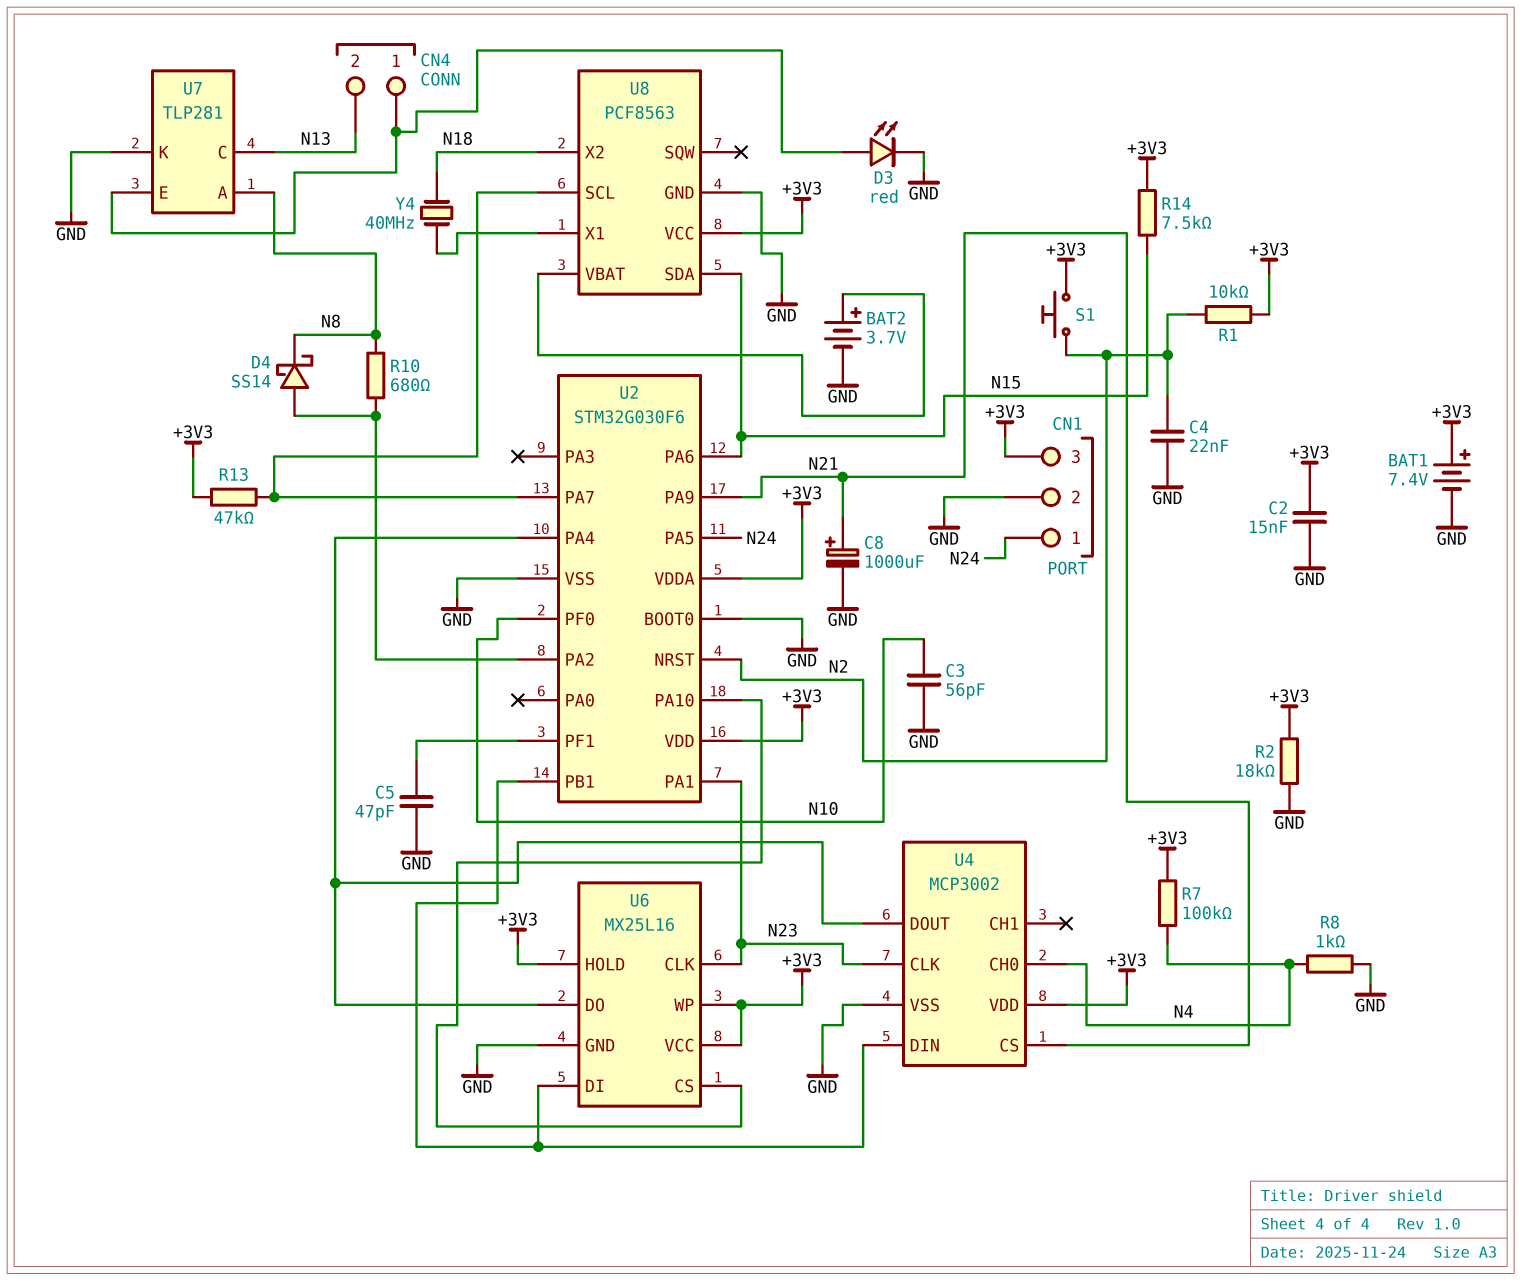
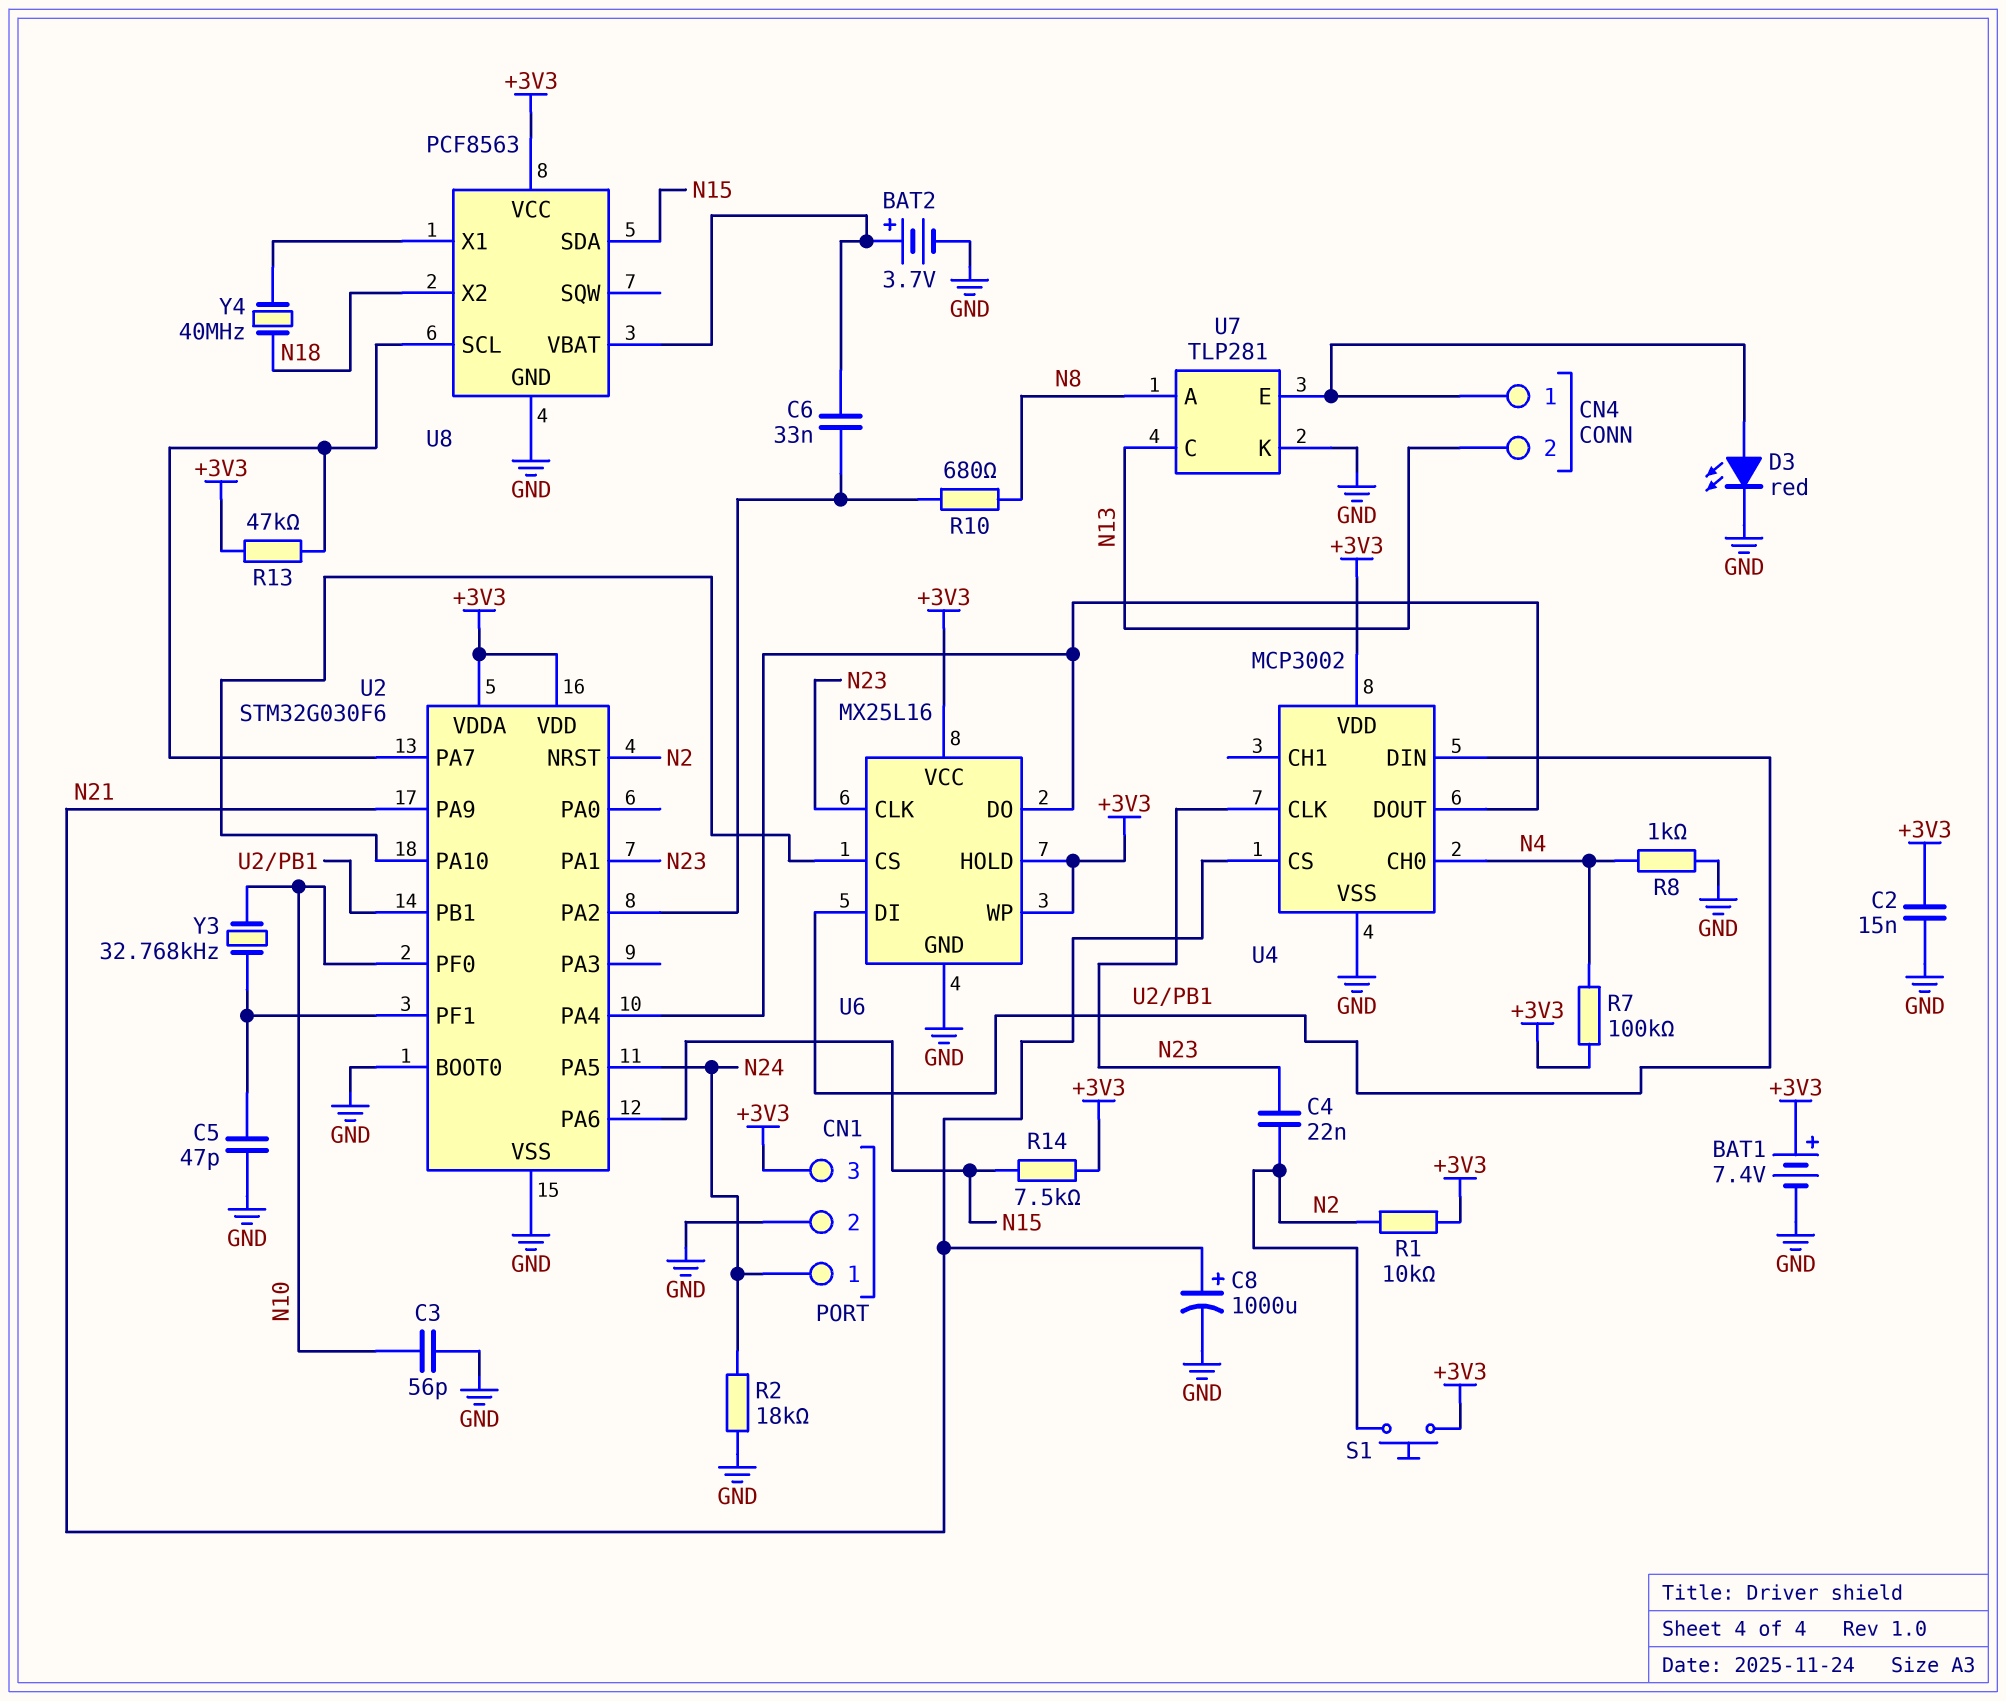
C4: 22nF (GND, N2) -> 22nF (N2, N23)
C6: none -> 33nF (U2/PA2, U8/VBAT)
D4: schottky SS14 (A U2/PA2, K N8) -> none
R2: 18k (+3V3, GND) -> 18k (GND, N24)
Y3: none -> 32.768kHz (N10, U2/PF1)

